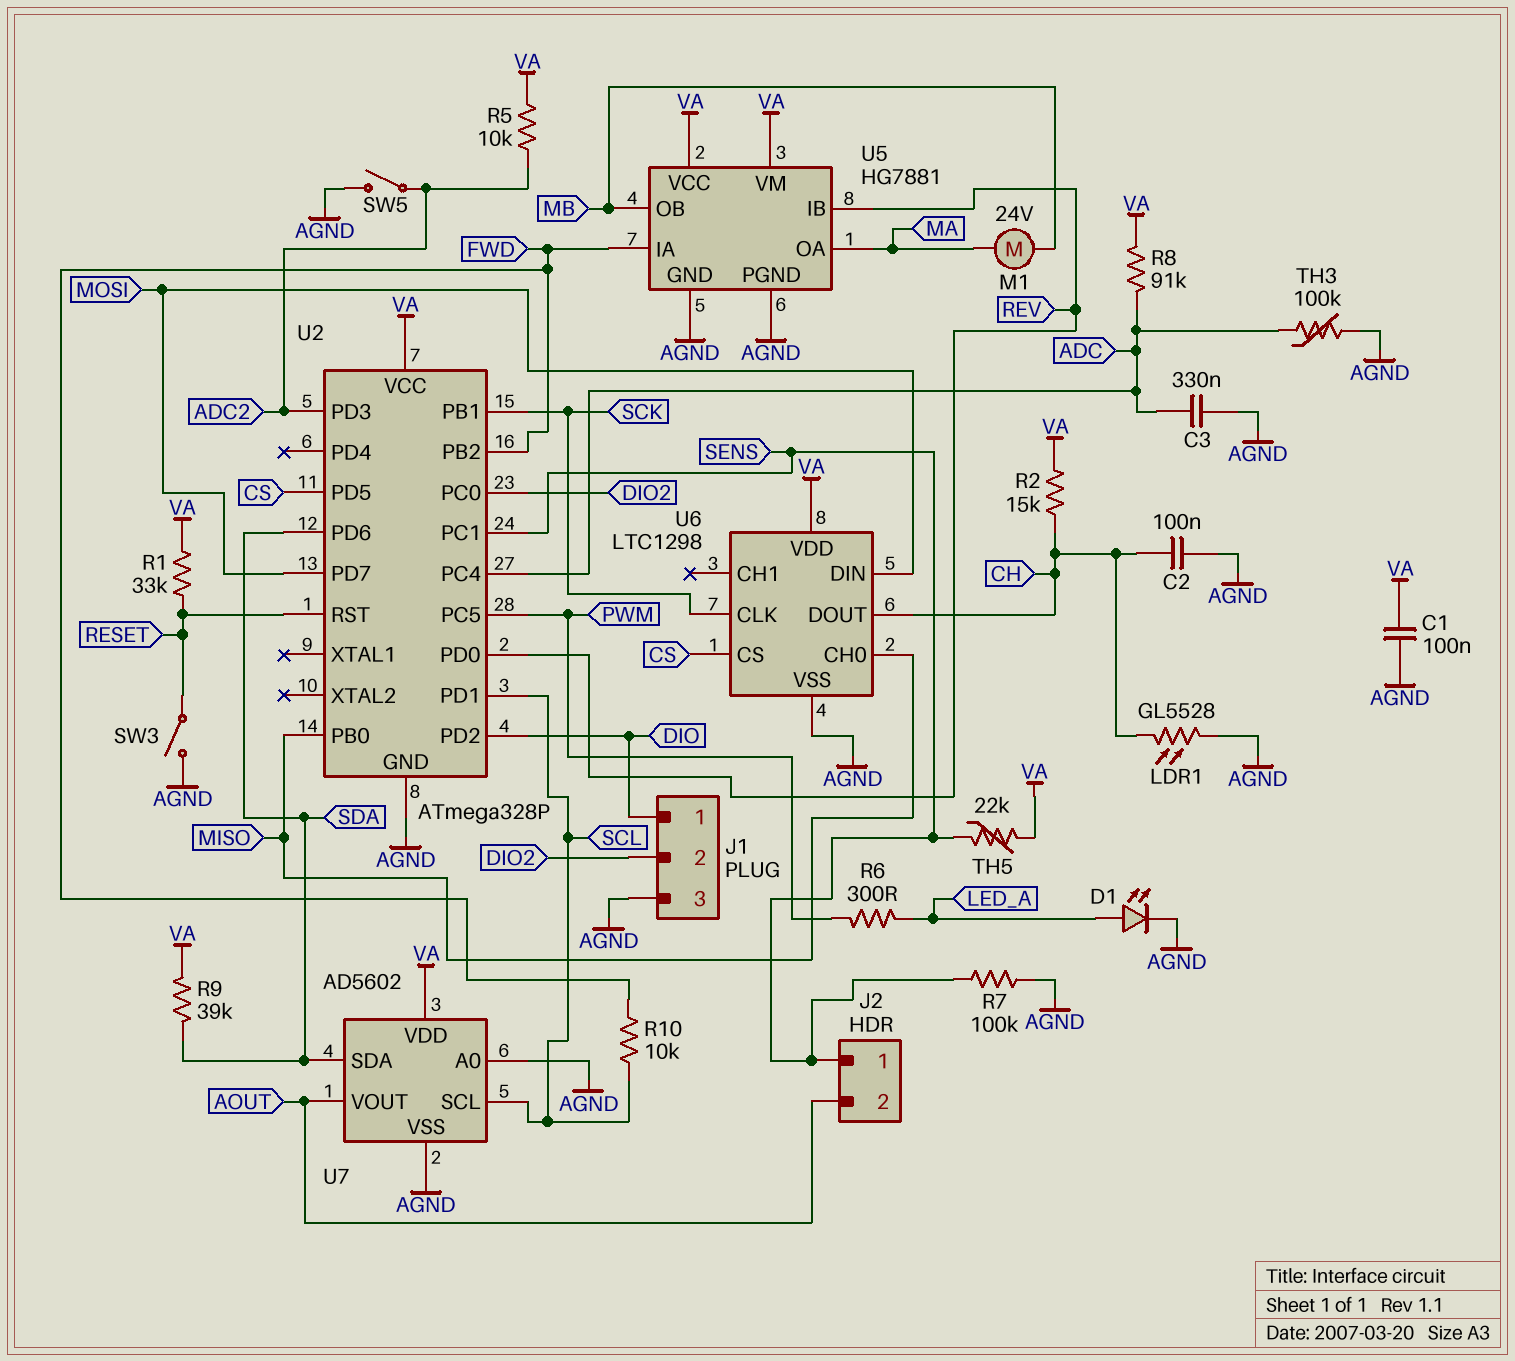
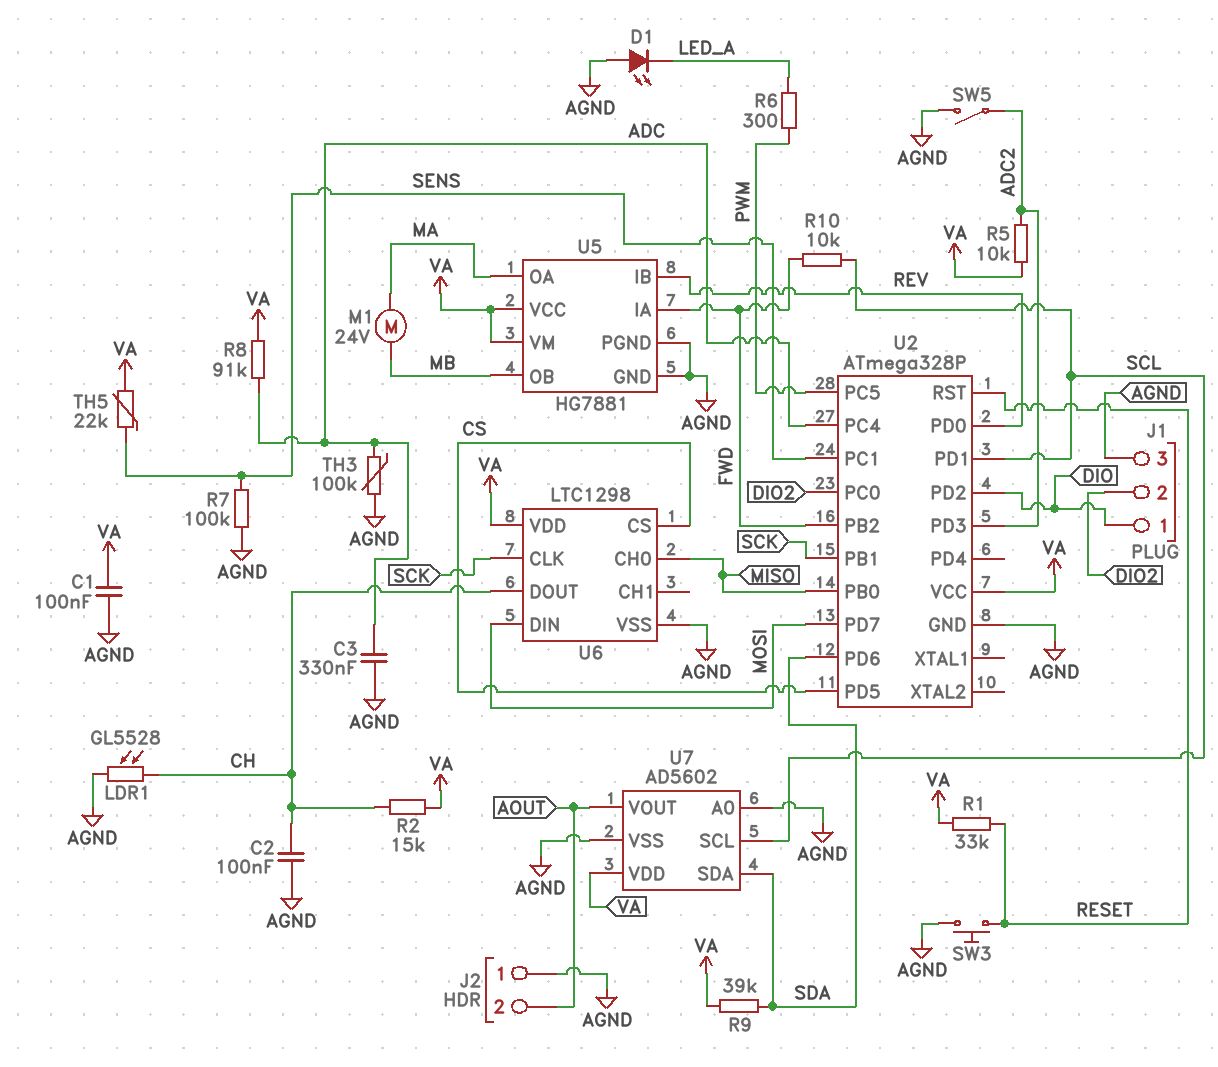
D1: LED (A LED_A, K AGND) -> LED (A AGND, K LED_A)
J2 pin 1: SENS -> AGND
SW3: switch (AGND, RESET) -> button (AGND, RESET)

